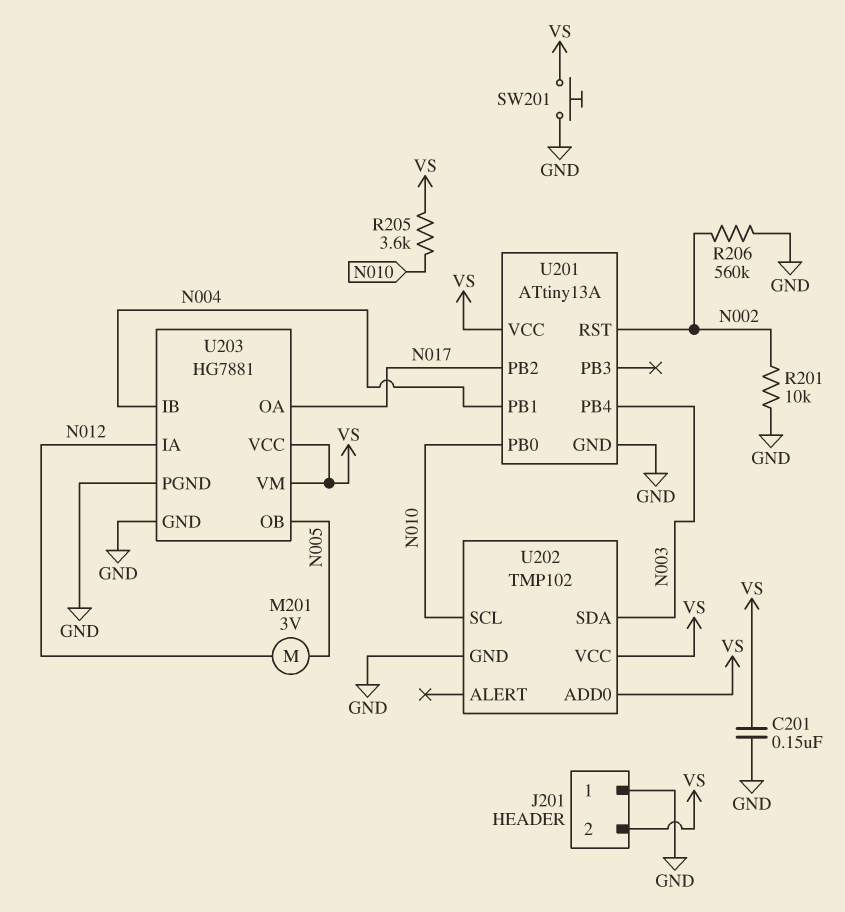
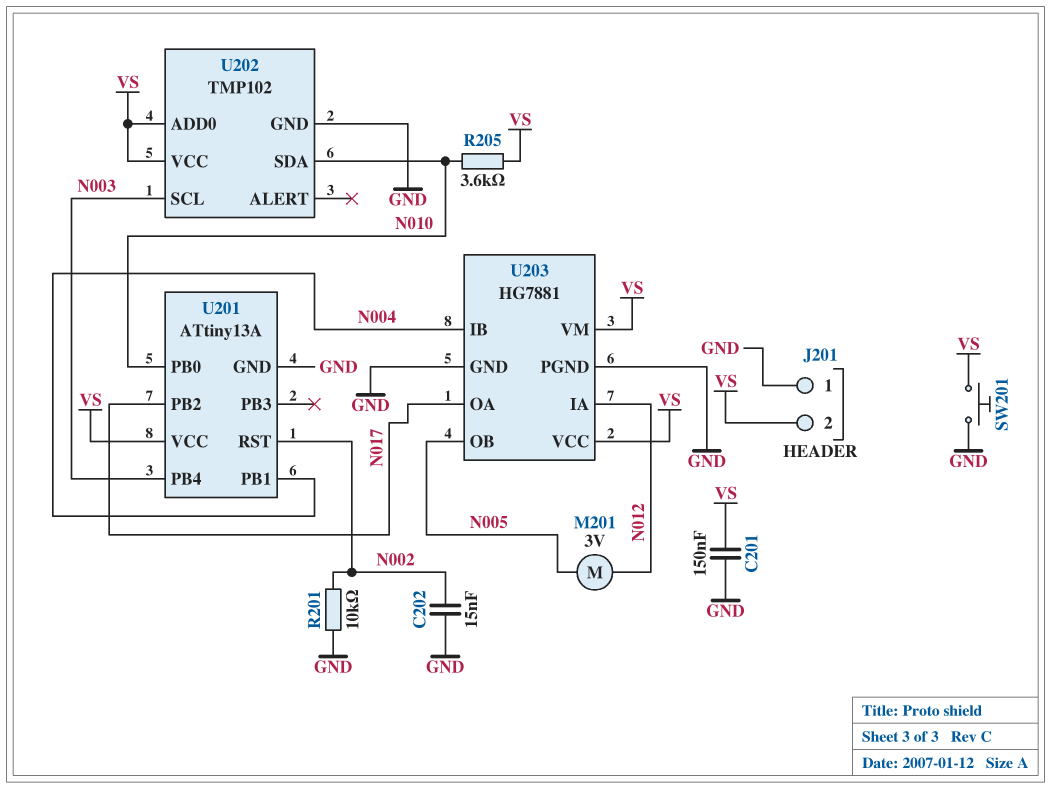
C202: none -> 15nF (GND, N002)
R206: 560k (GND, N002) -> none
U202 pin SCL: N010 -> N003
U202 pin SDA: N003 -> N010

